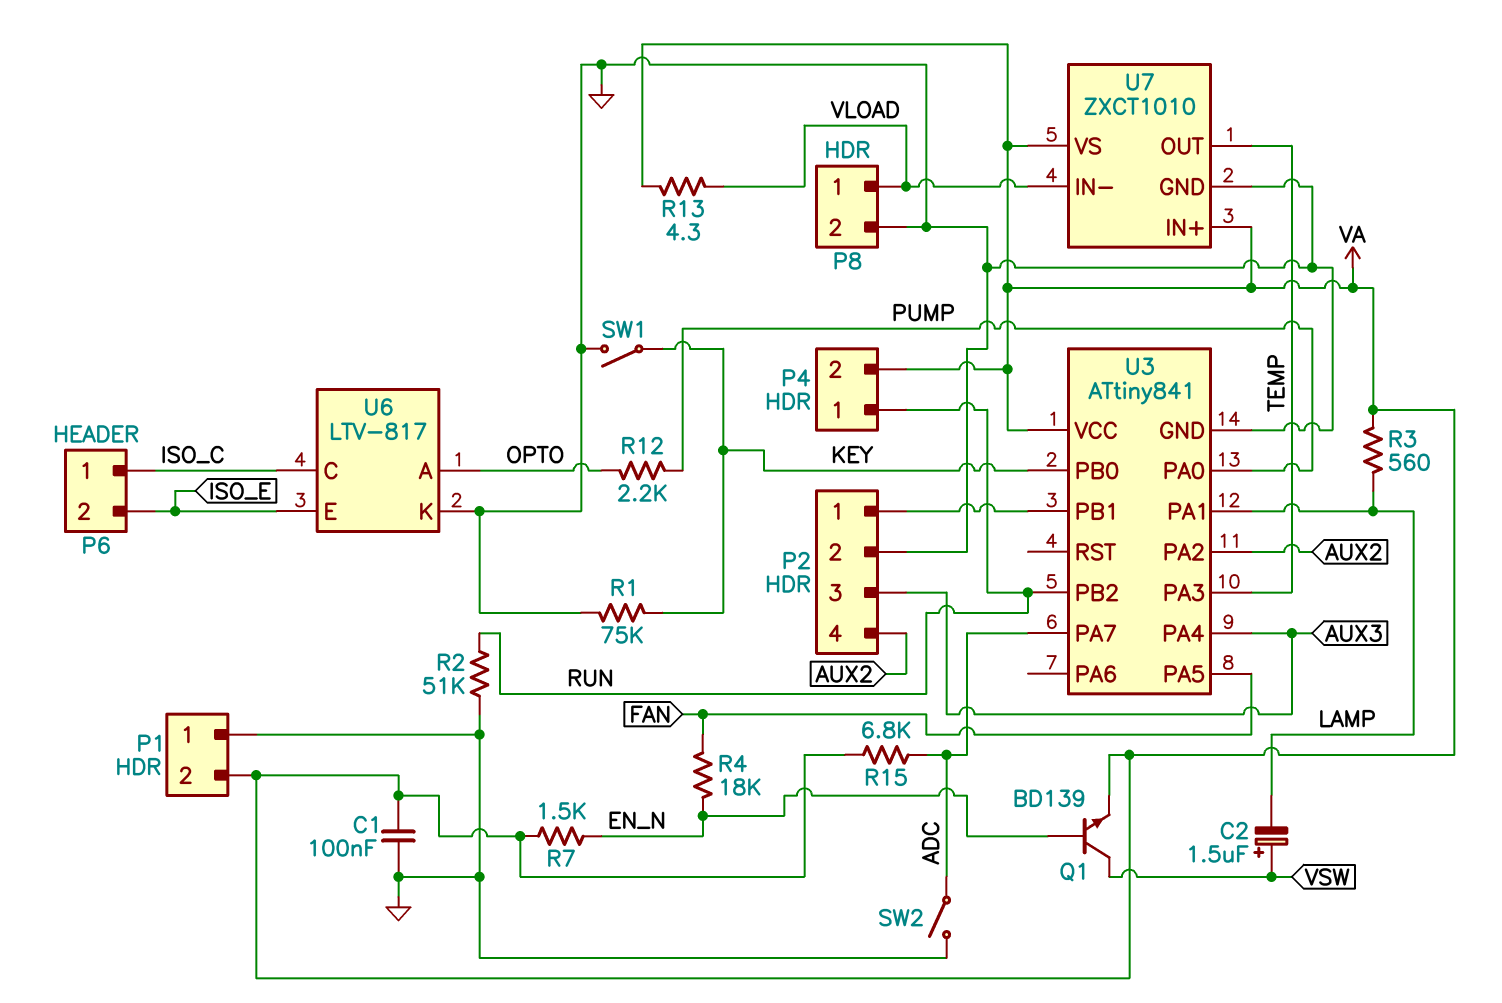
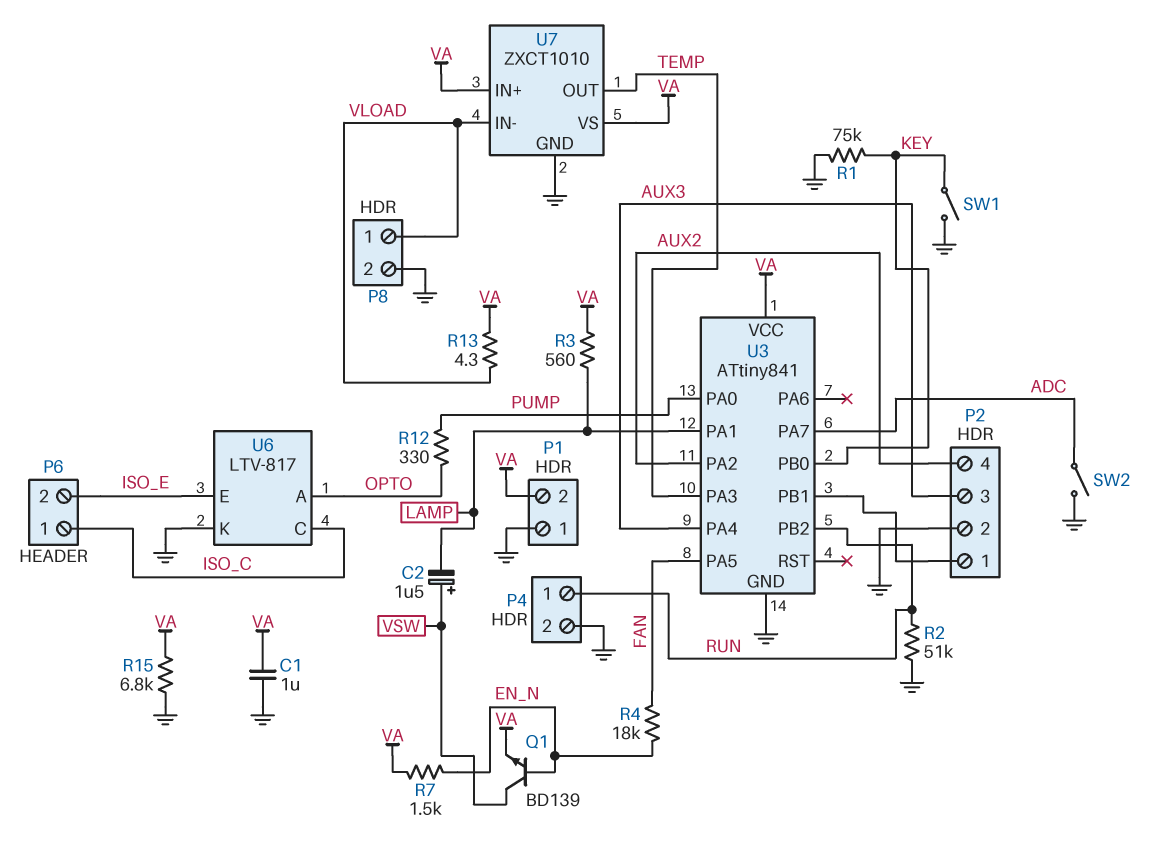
C1: 100nF (GND, VA) -> 1uF (GND, VA)
P4 pin 2: VA -> GND
R12: 2.2k (OPTO, PUMP) -> 330 (OPTO, PUMP)
R15: 6.8k (ADC, VA) -> 6.8k (GND, VA)

